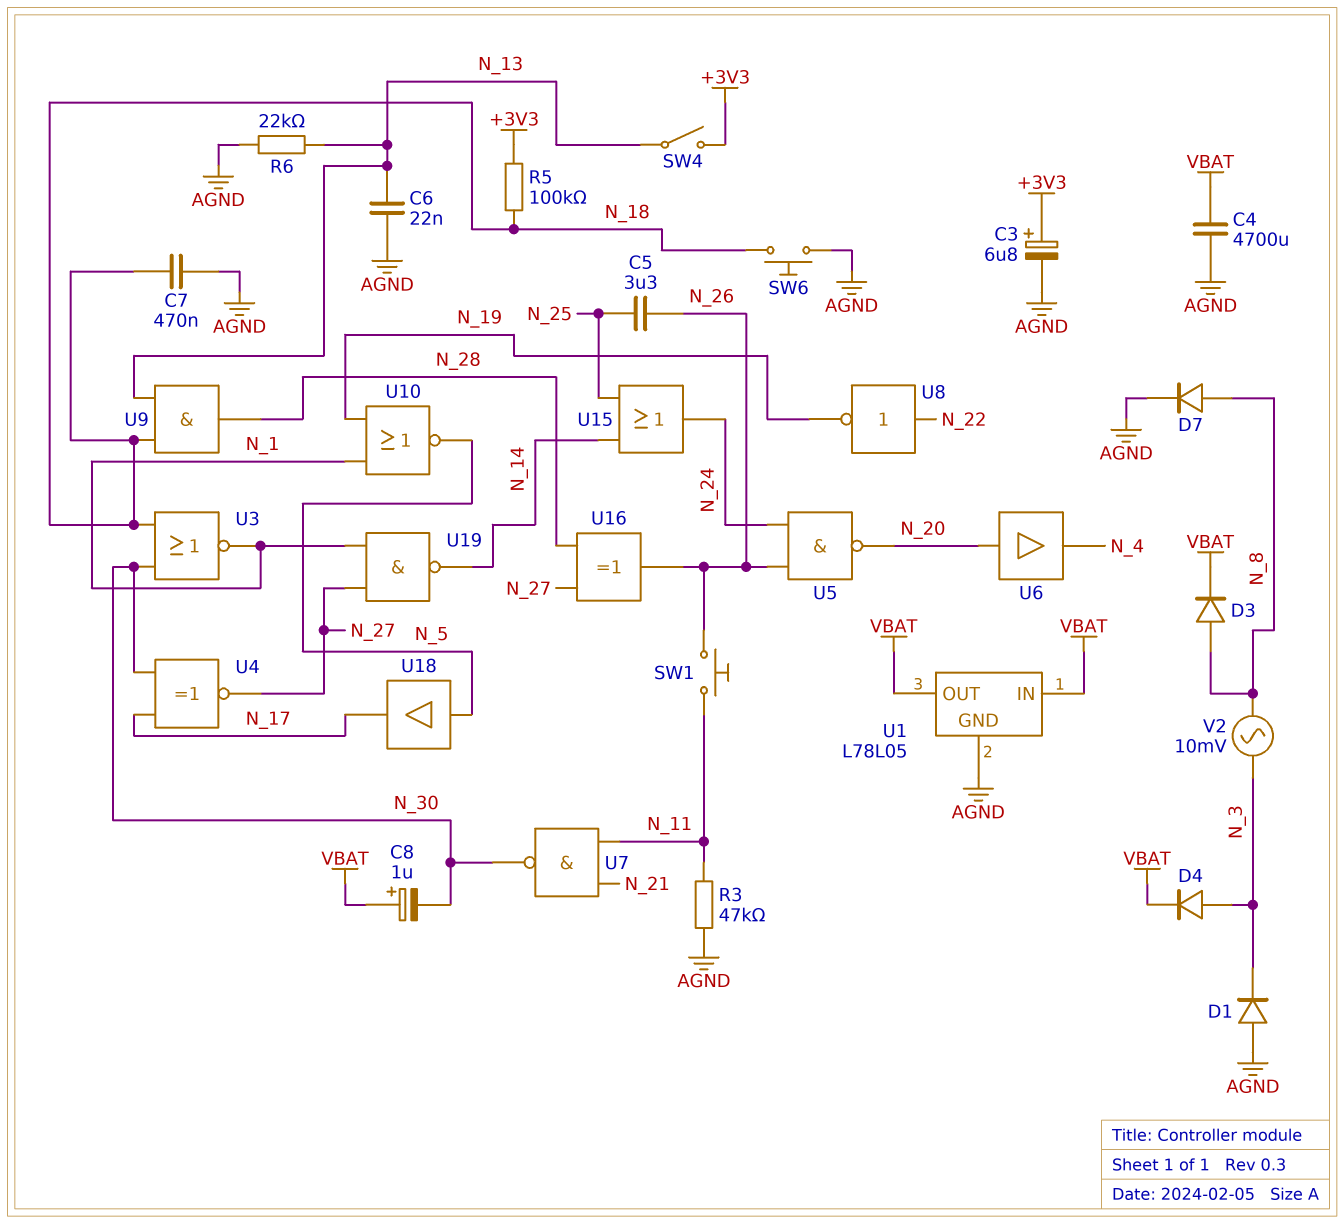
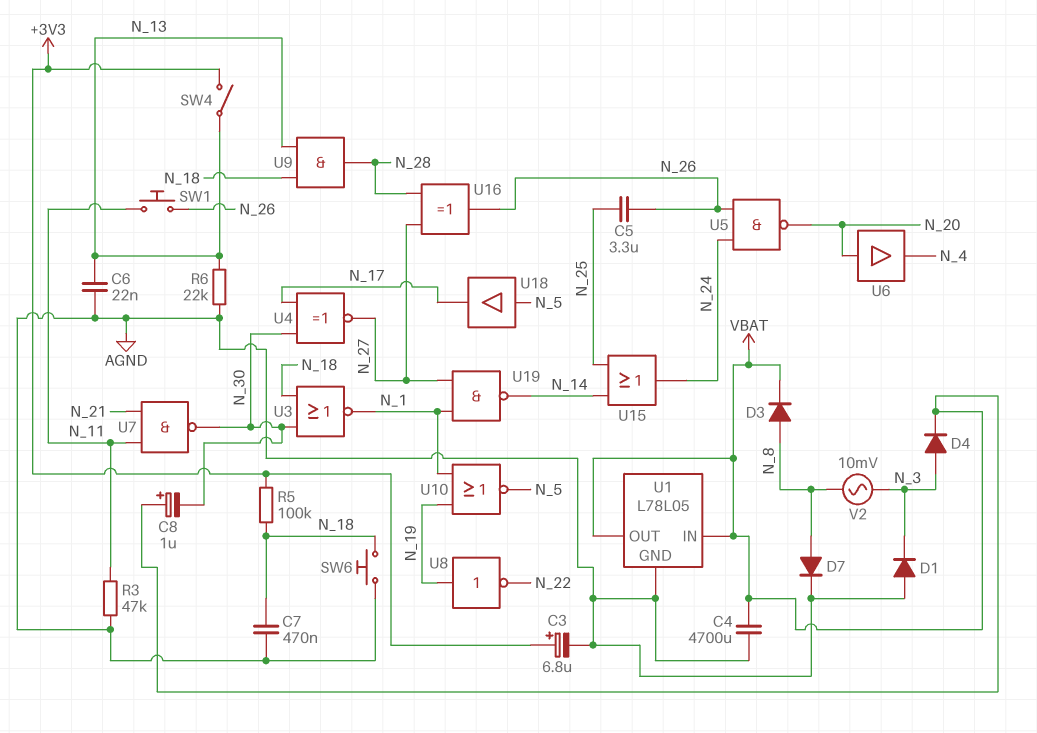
U8: NOT (in N_22, out N_19) -> NOT (in N_19, out N_22)

